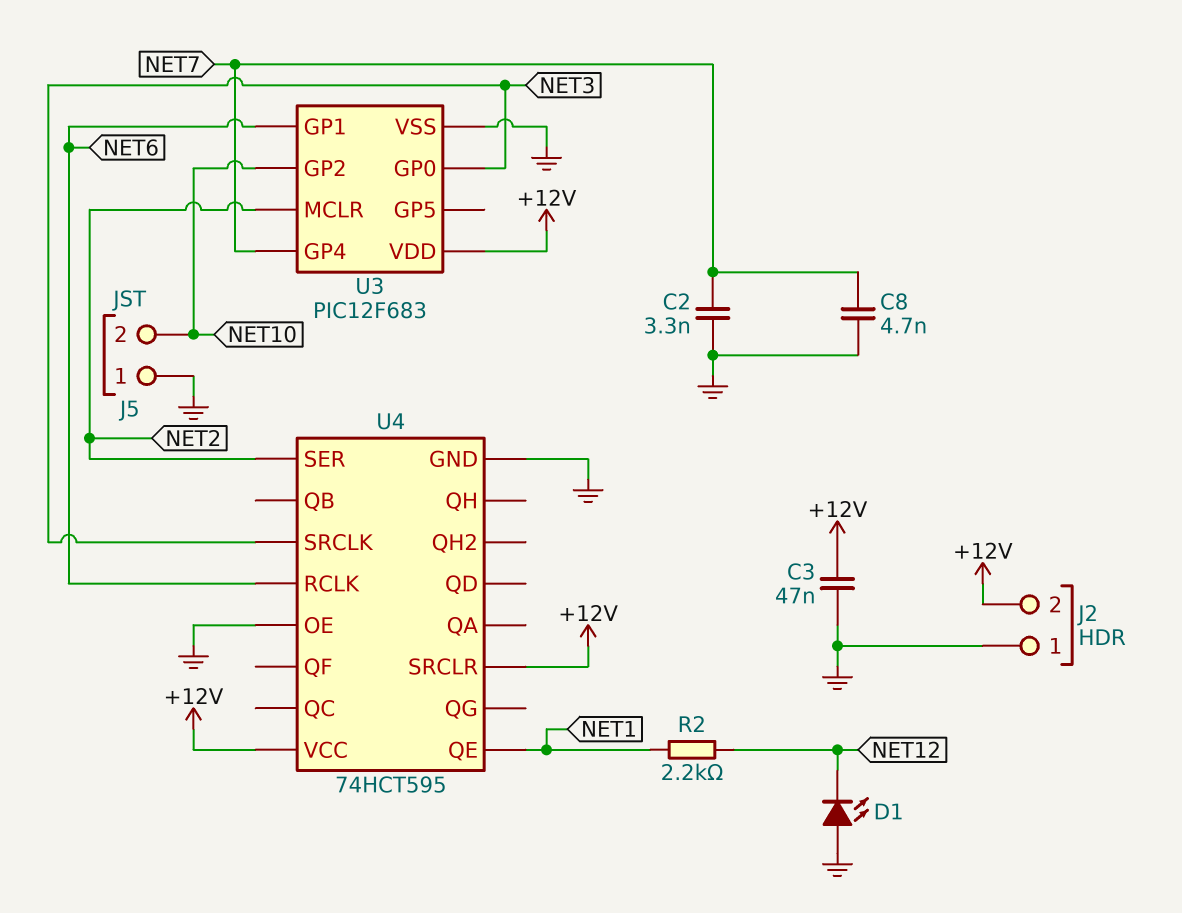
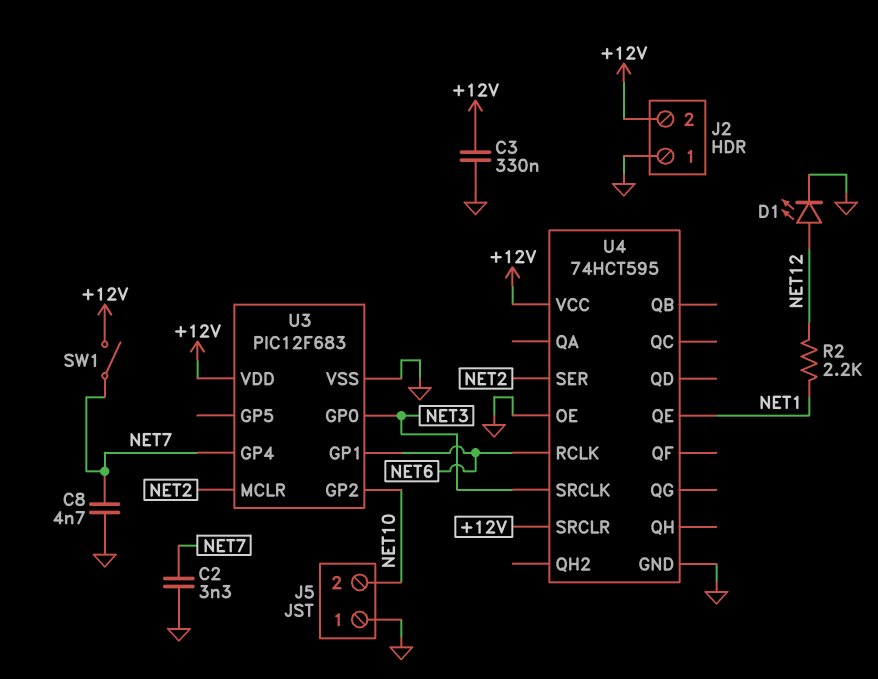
C3: 47nF (+12V, GND) -> 330nF (+12V, GND)
D1: LED (A GND, K NET12) -> LED (A NET12, K GND)
SW1: none -> switch (+12V, NET7)

